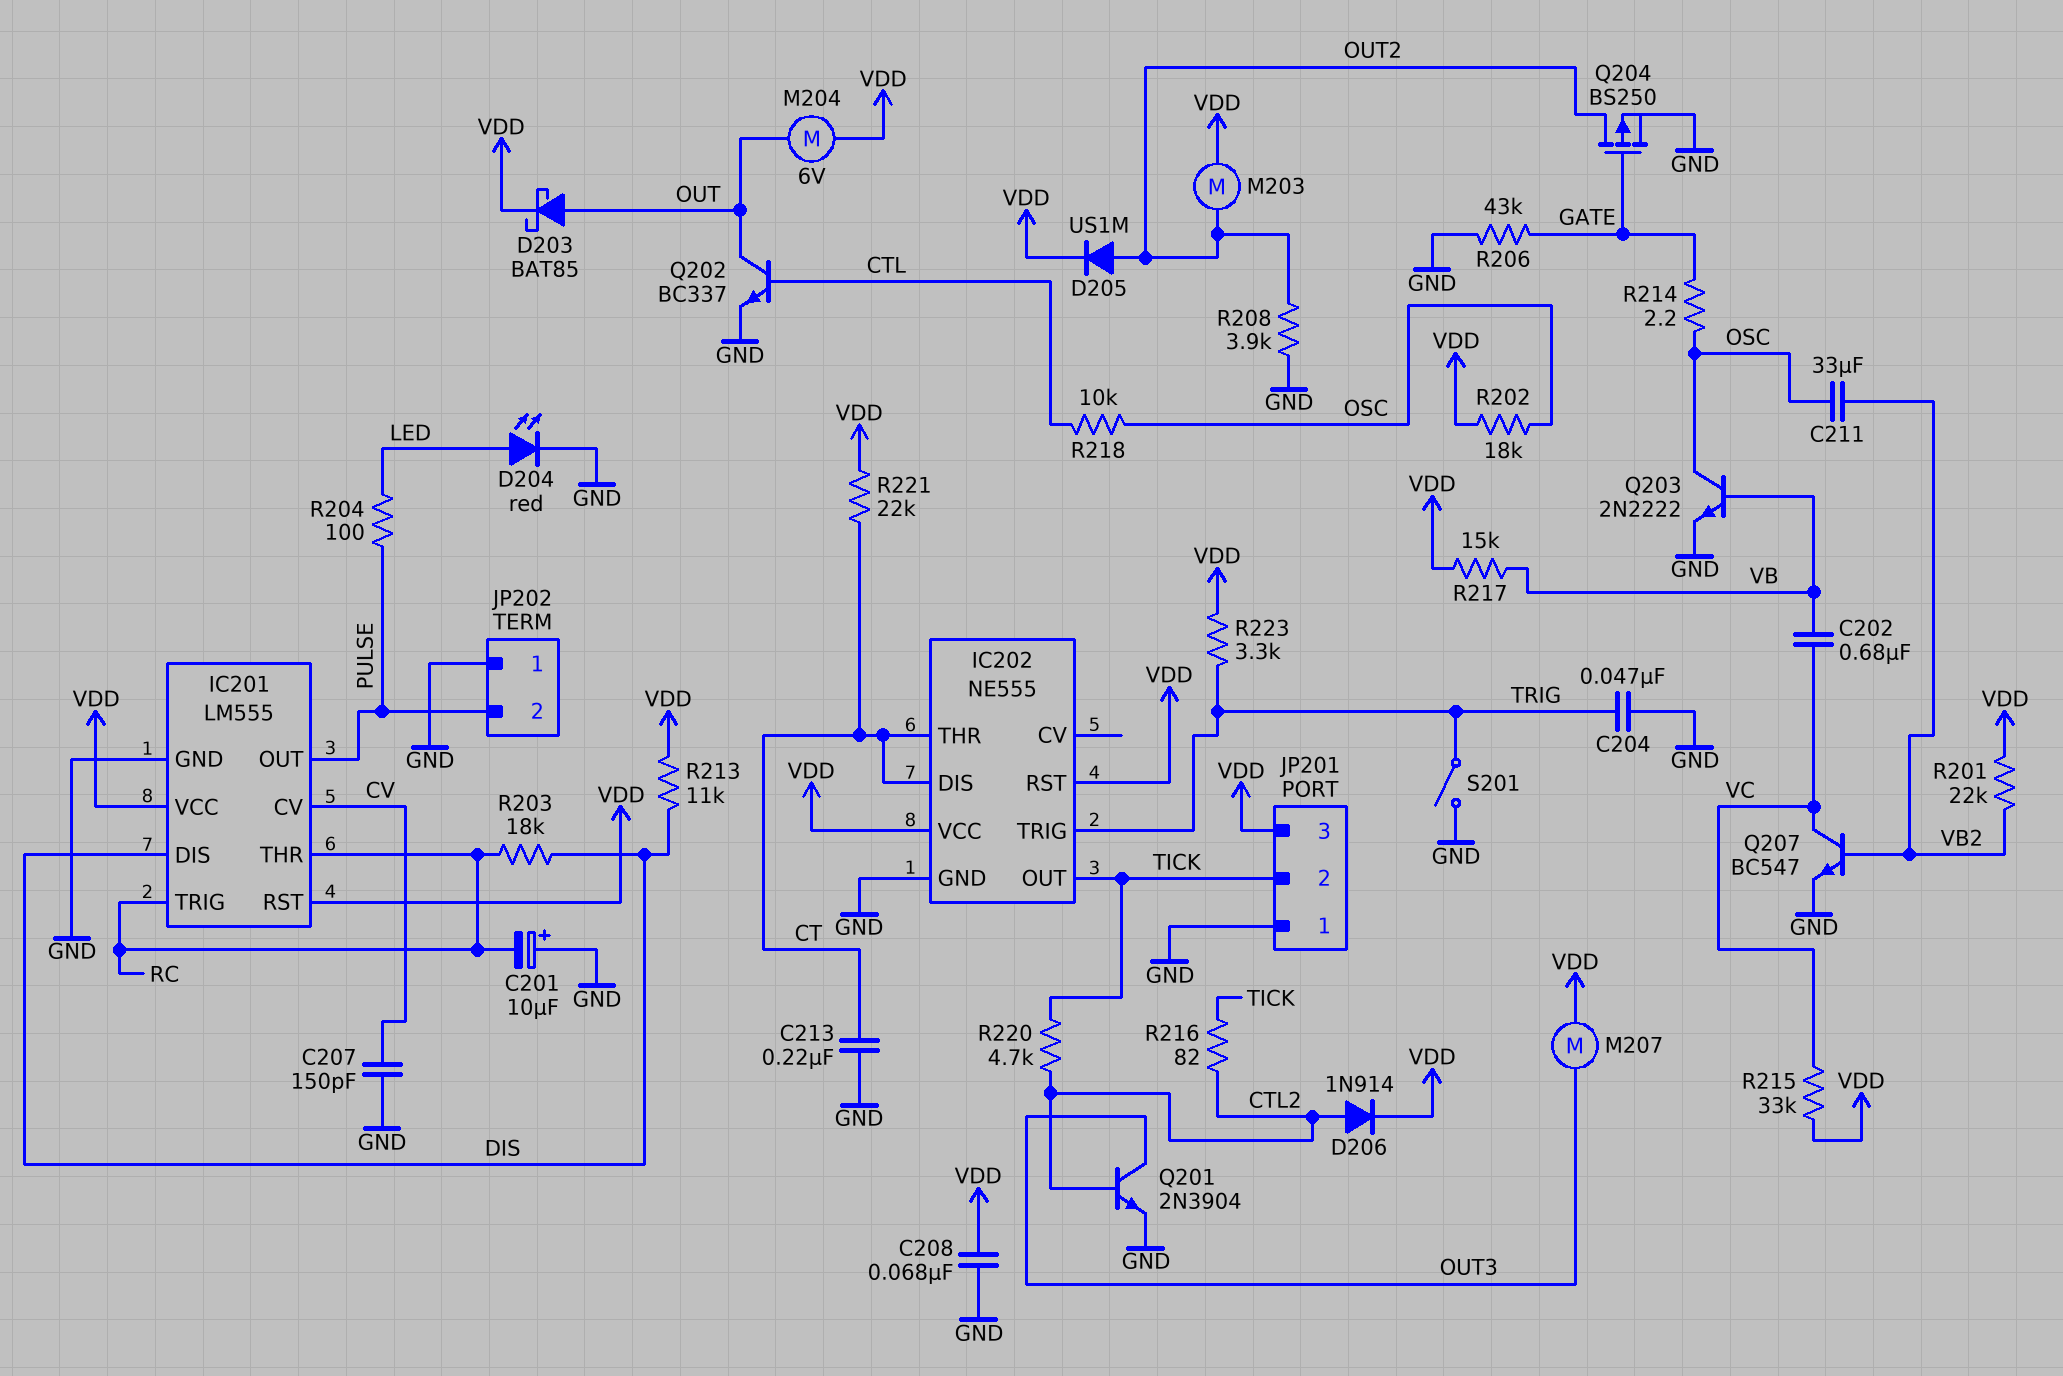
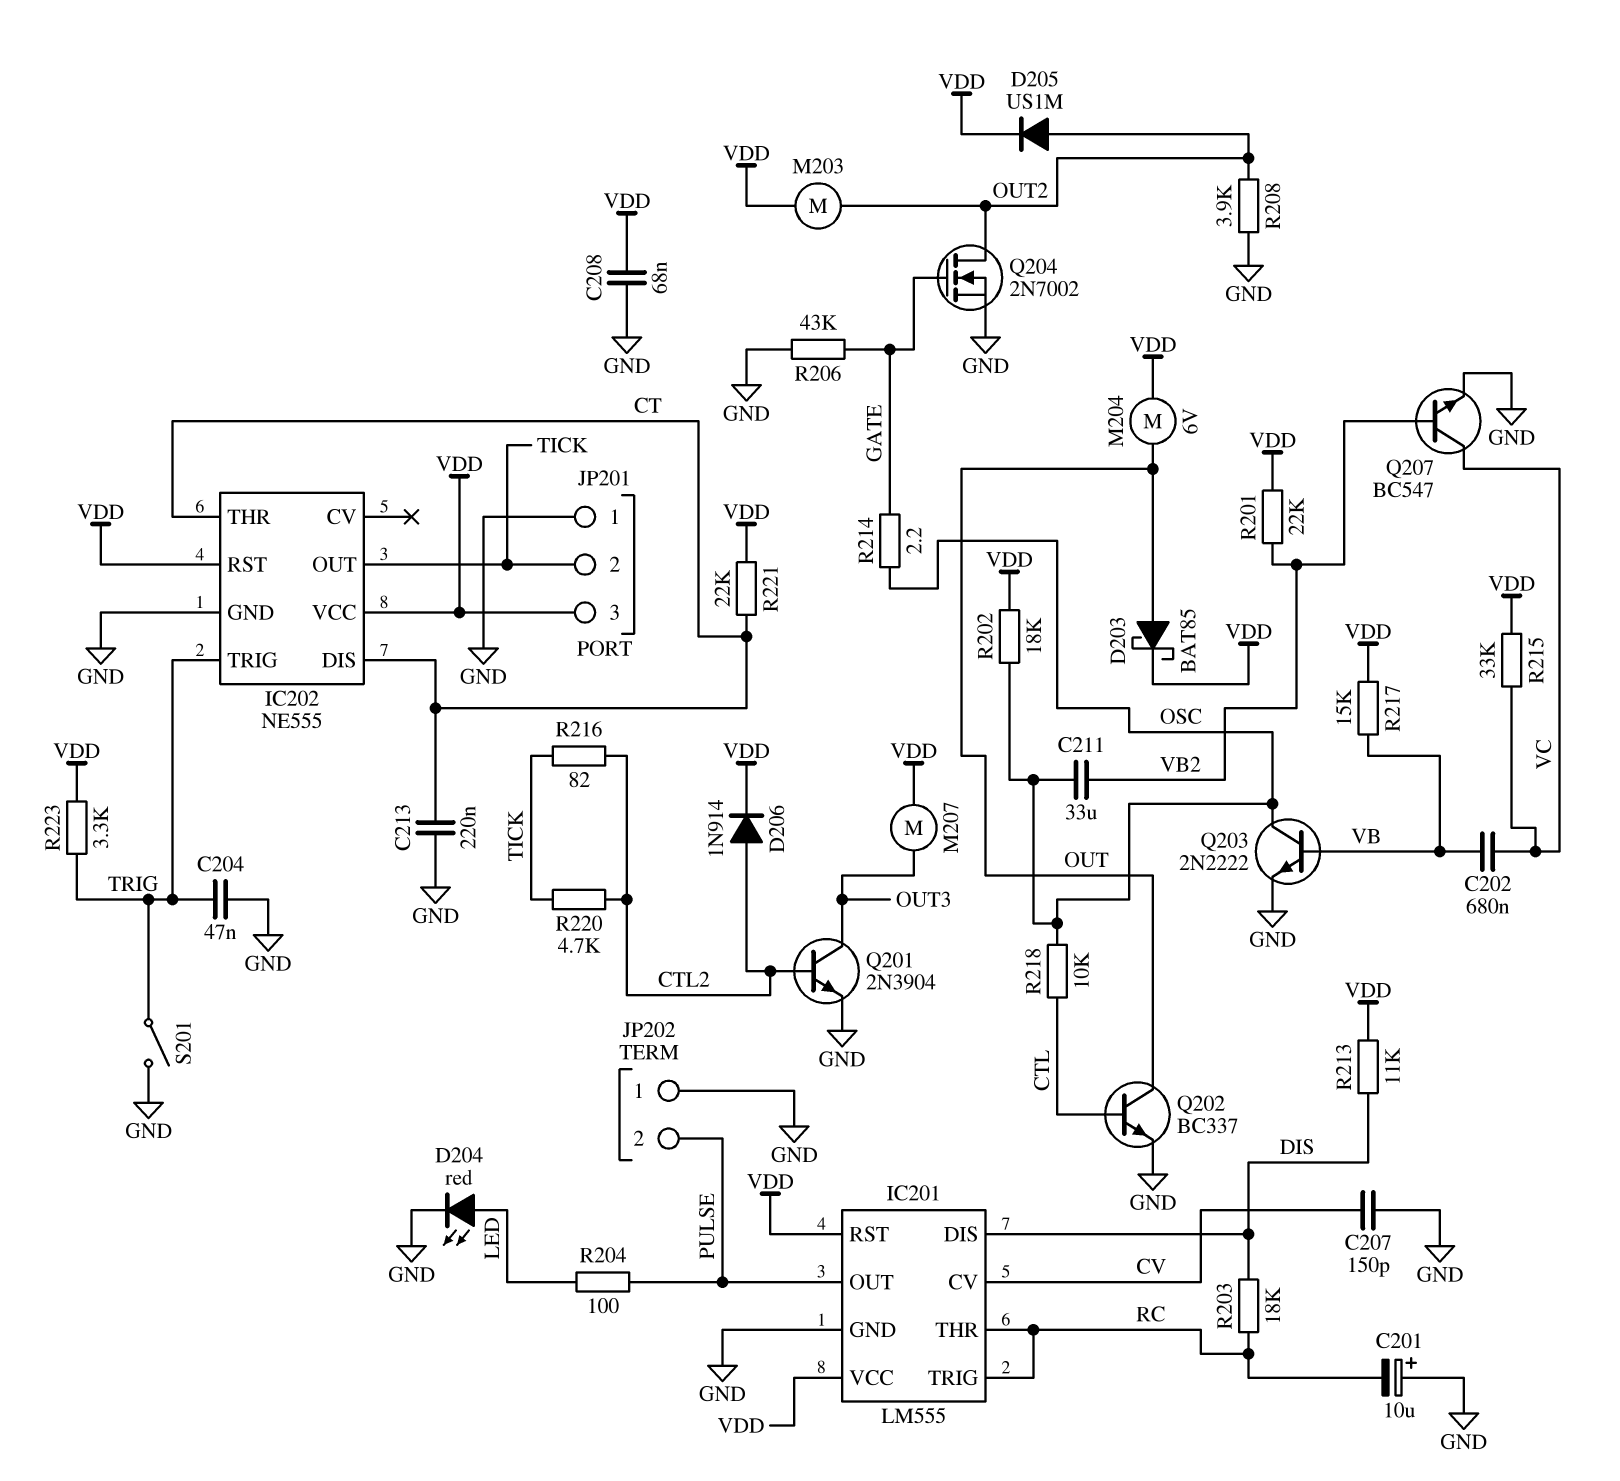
Q204: PMOS BS250 (G GATE, D OUT2, S GND) -> NMOS 2N7002 (G GATE, D OUT2, S GND)

